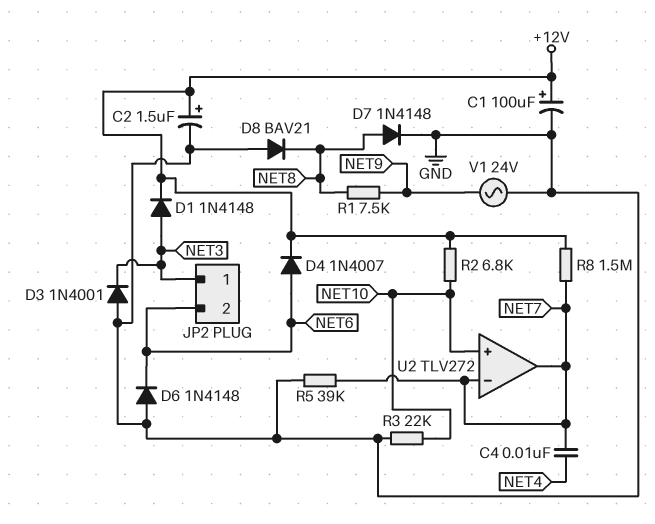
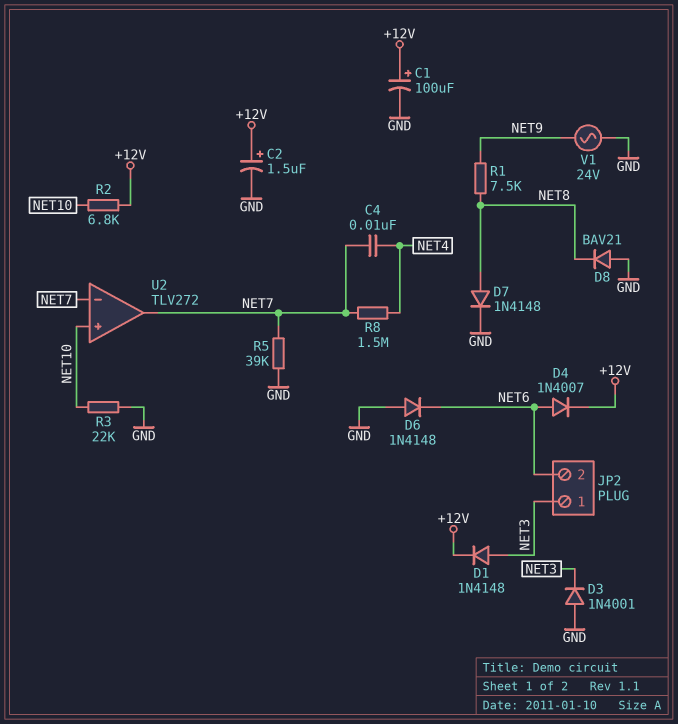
R8: 1.5M (+12V, NET7) -> 1.5M (NET4, NET7)

